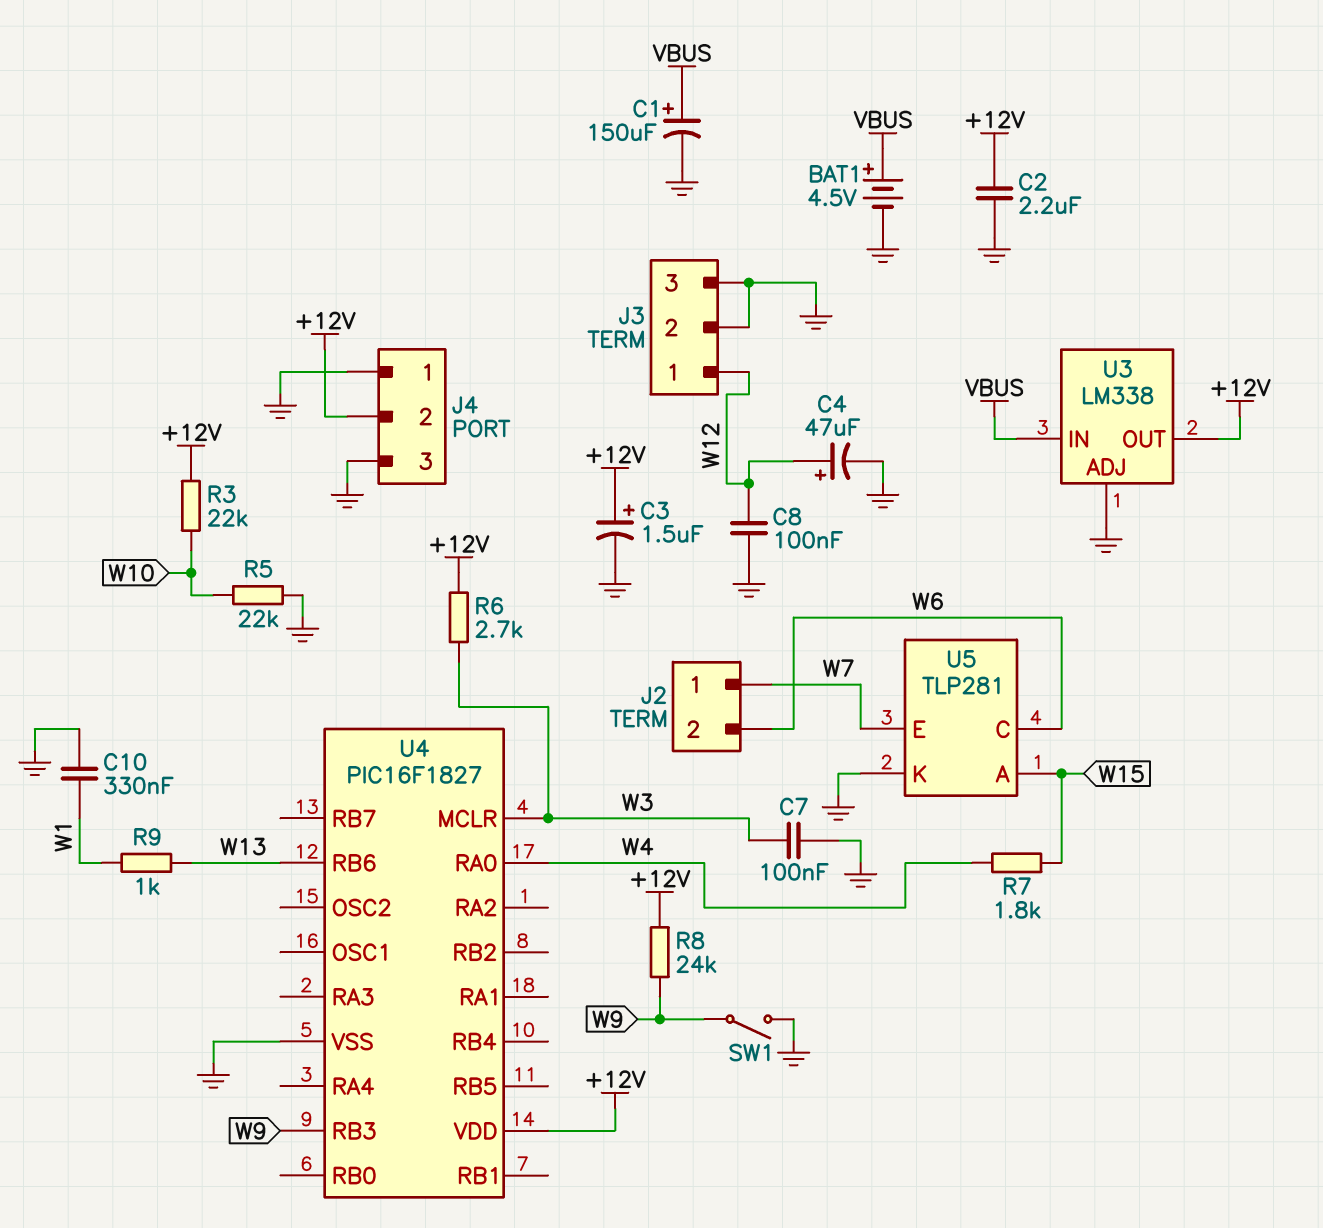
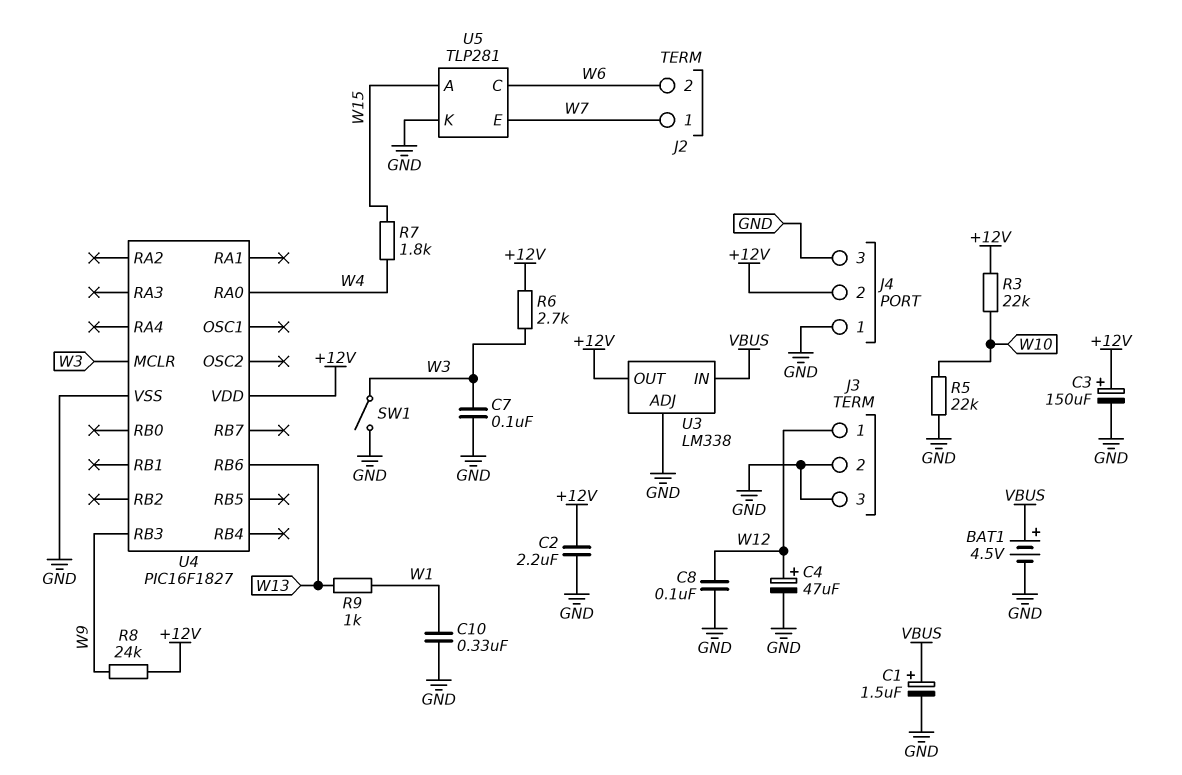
C1: 150uF (plus VBUS, minus GND) -> 1.5uF (plus VBUS, minus GND)
C3: 1.5uF (plus +12V, minus GND) -> 150uF (plus +12V, minus GND)
SW1: switch (GND, W9) -> switch (GND, W3)

